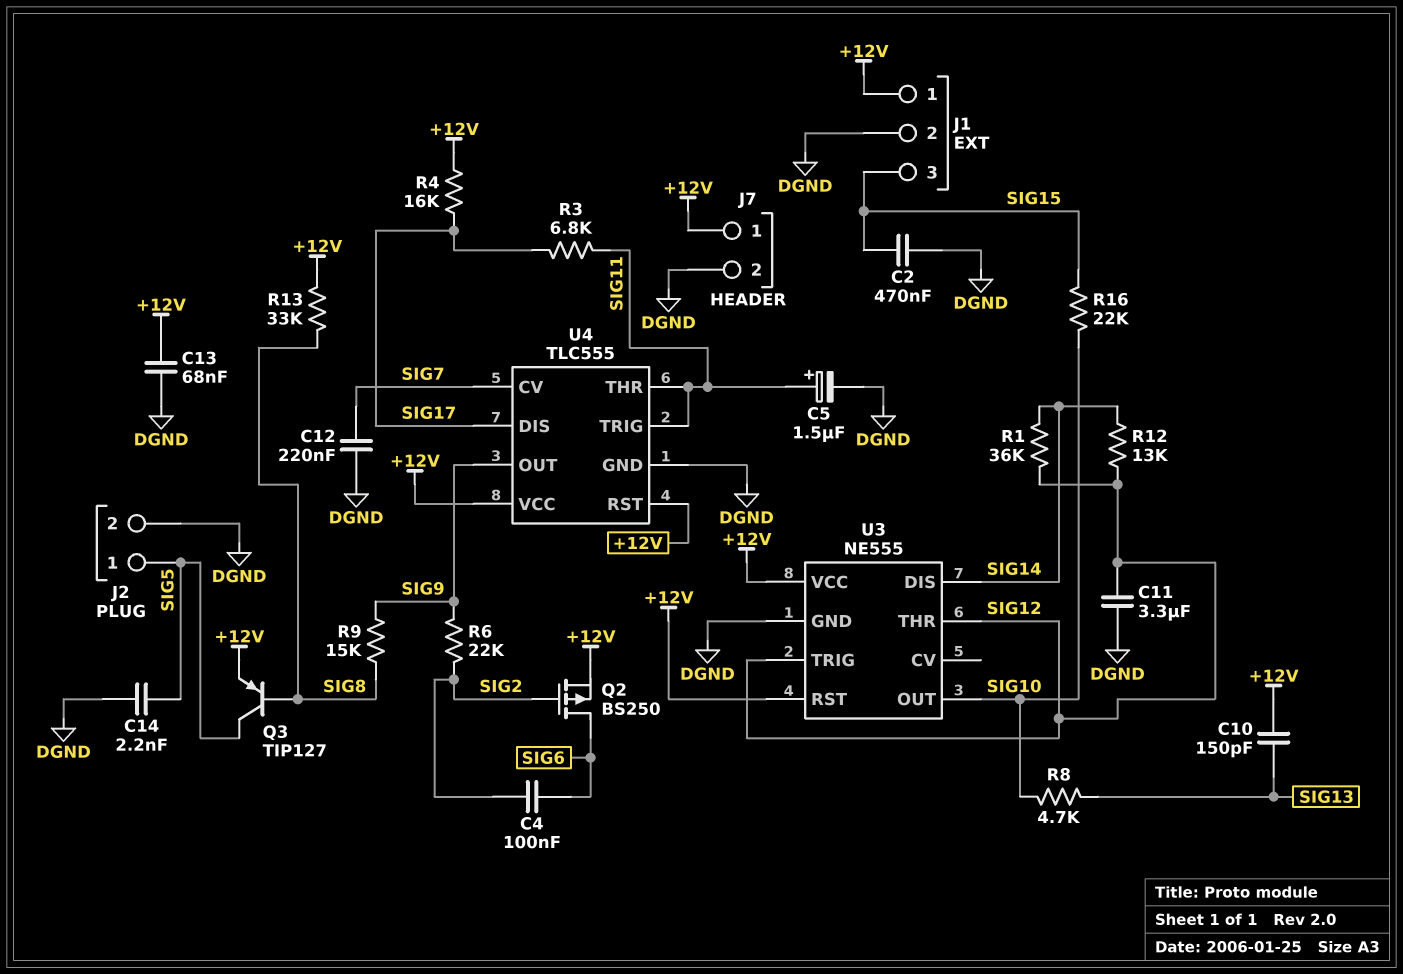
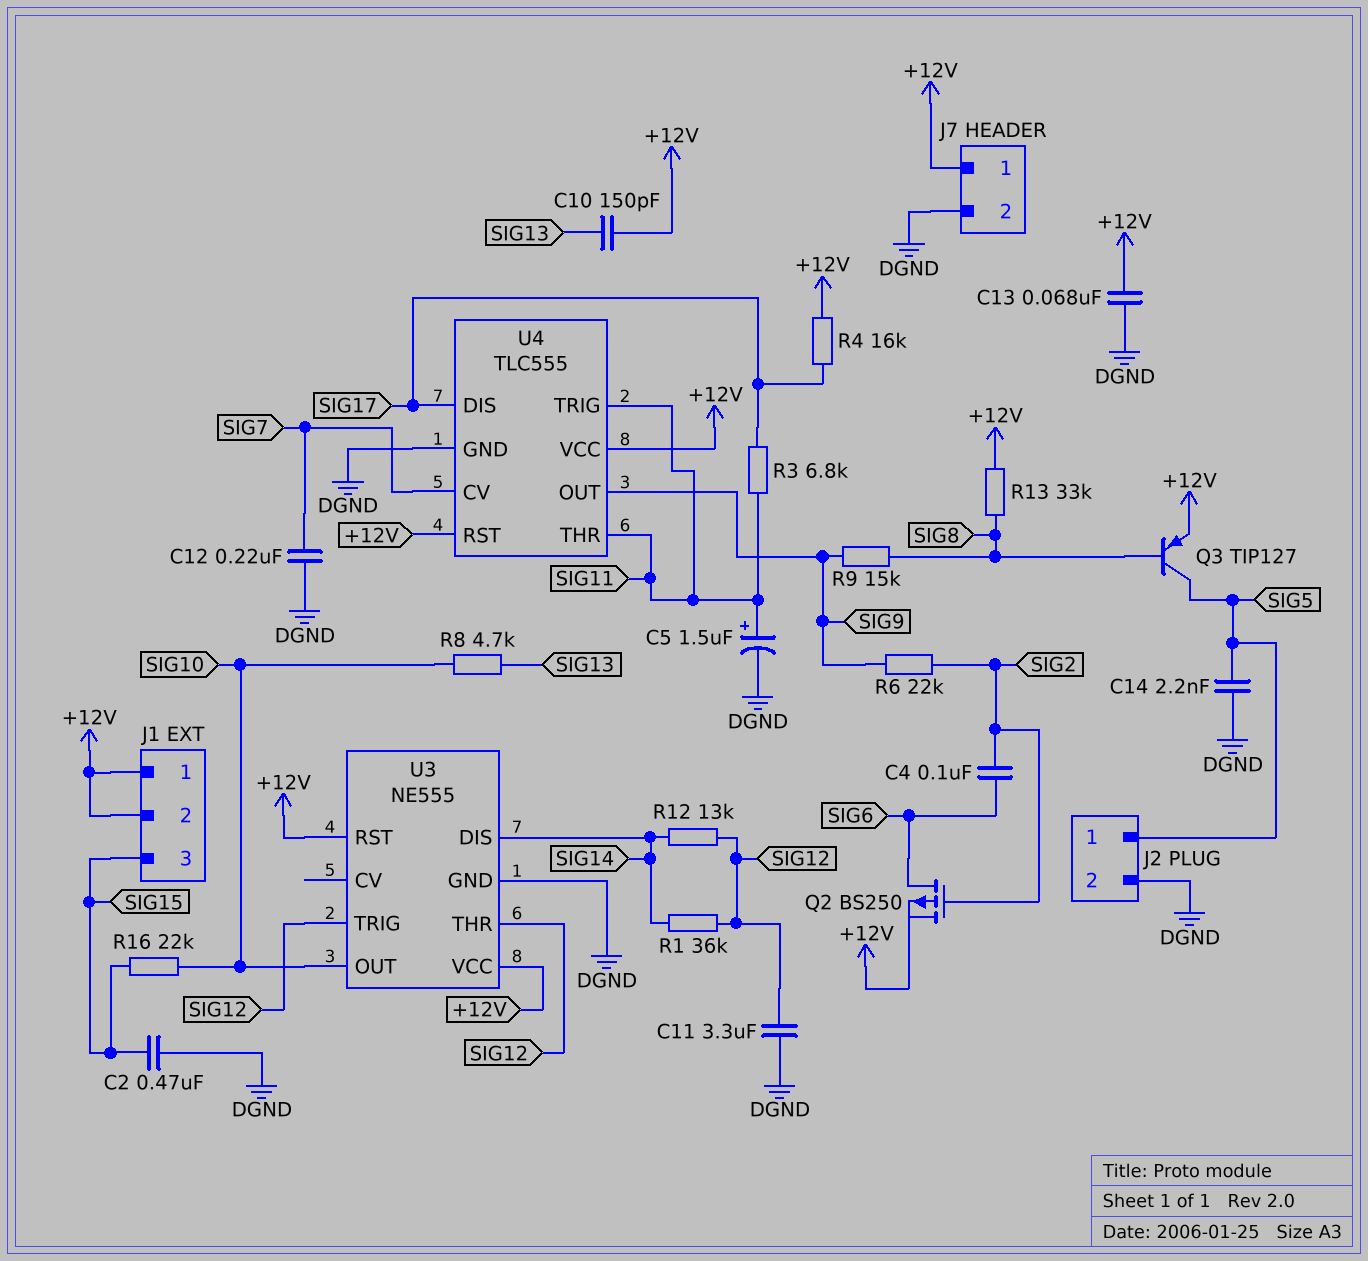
J1 pin 2: DGND -> +12V

